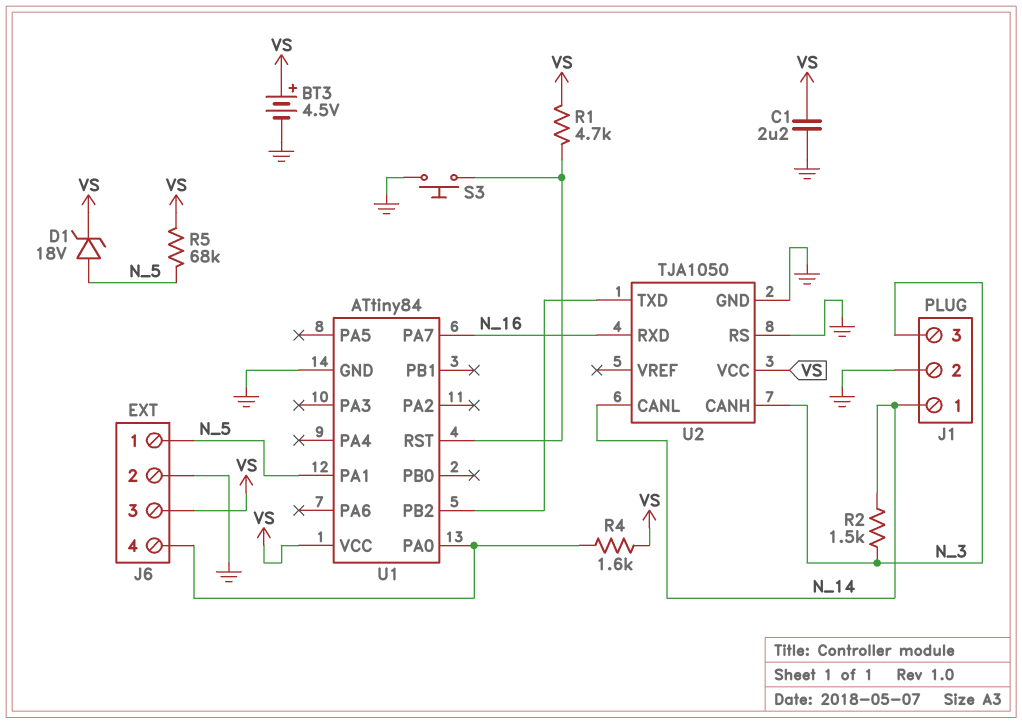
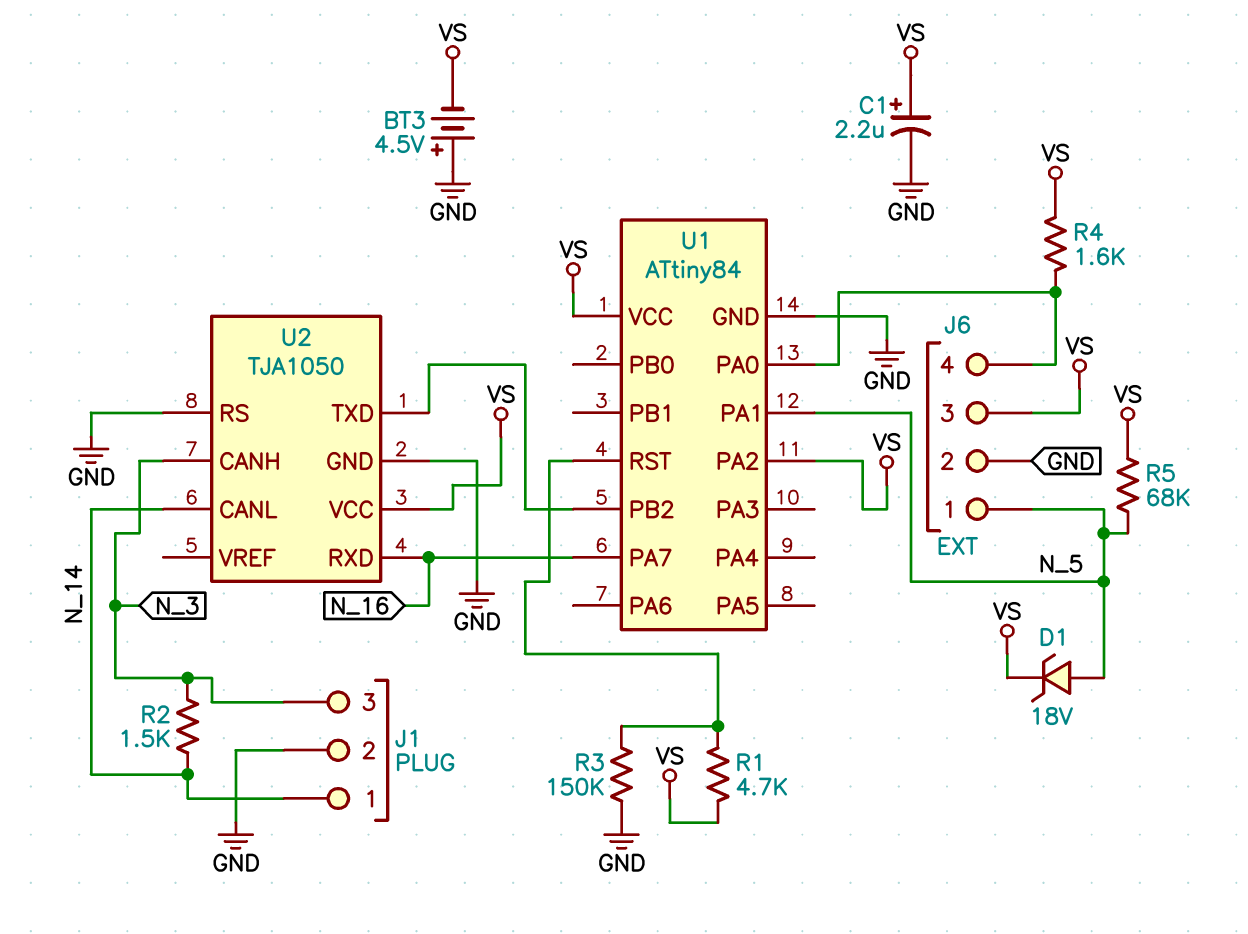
BT3: 4.5V (plus VS, minus GND) -> 4.5V (plus GND, minus VS)
C1: 2.2uF (GND, VS) -> 2.2uF (plus VS, minus GND)
R3: none -> 150k (GND, U1/RST)
S3: button (GND, U1/RST) -> none
U1 pin PA2: none -> VS

